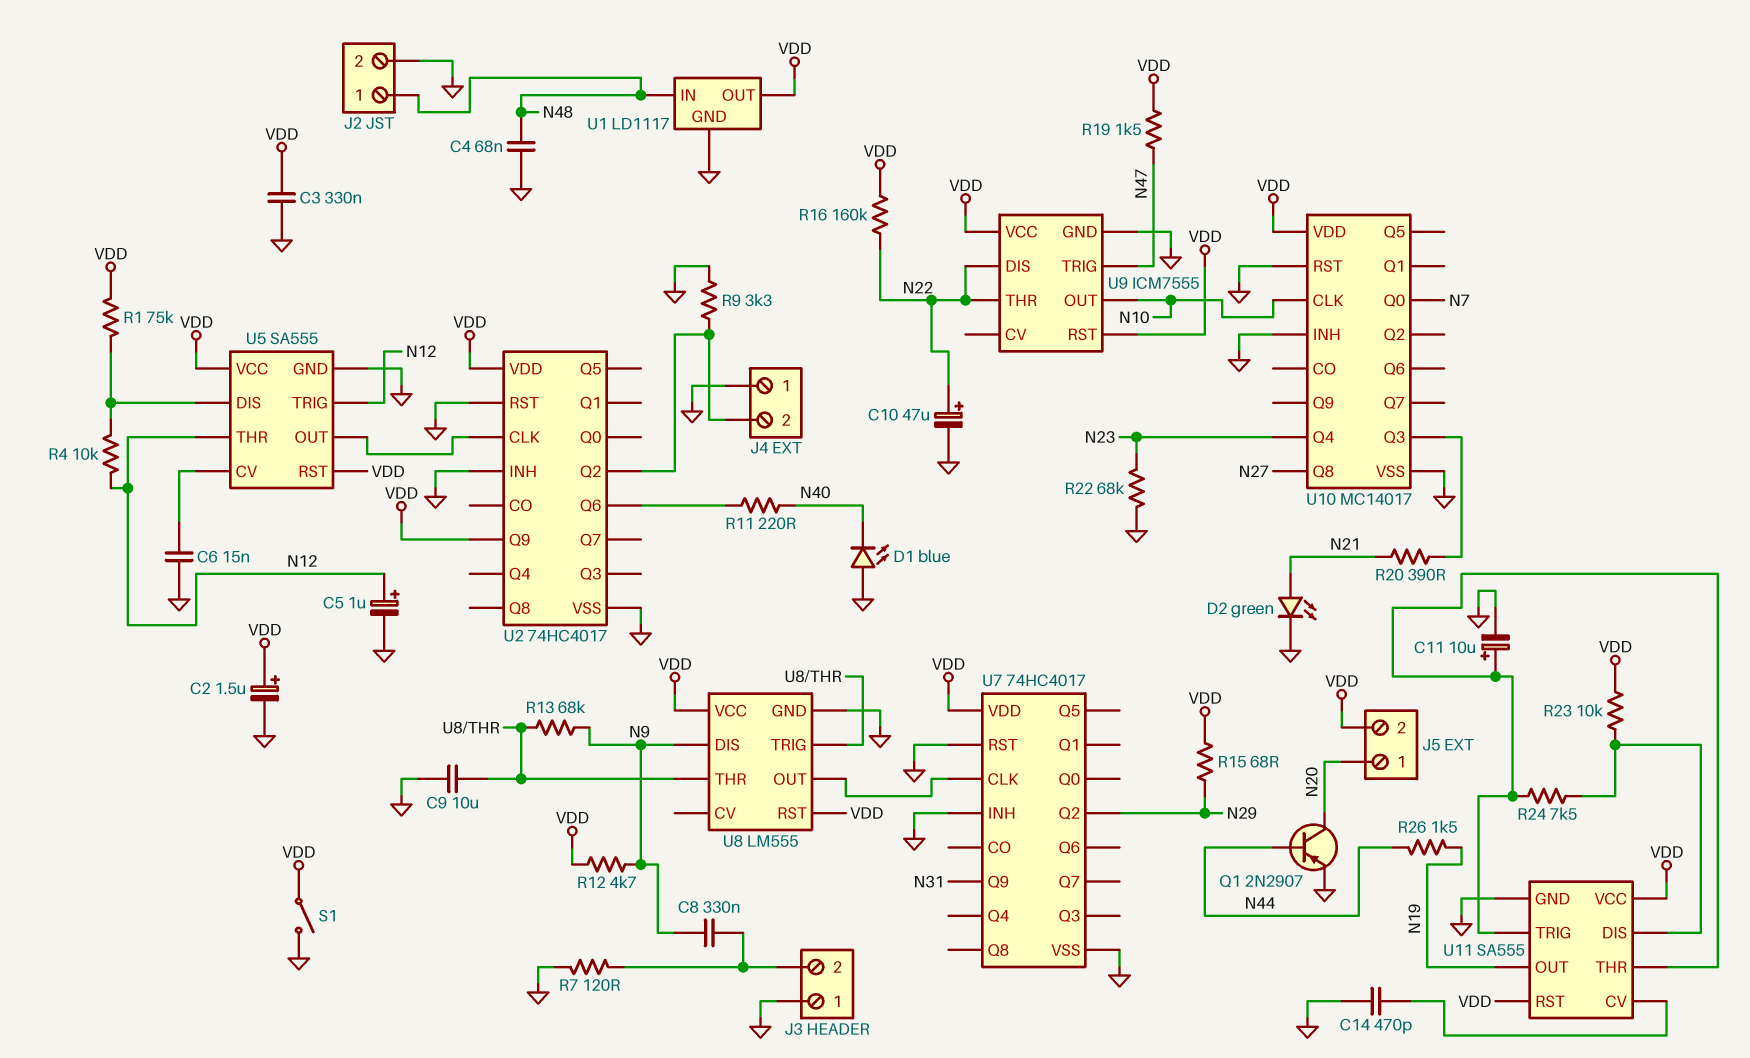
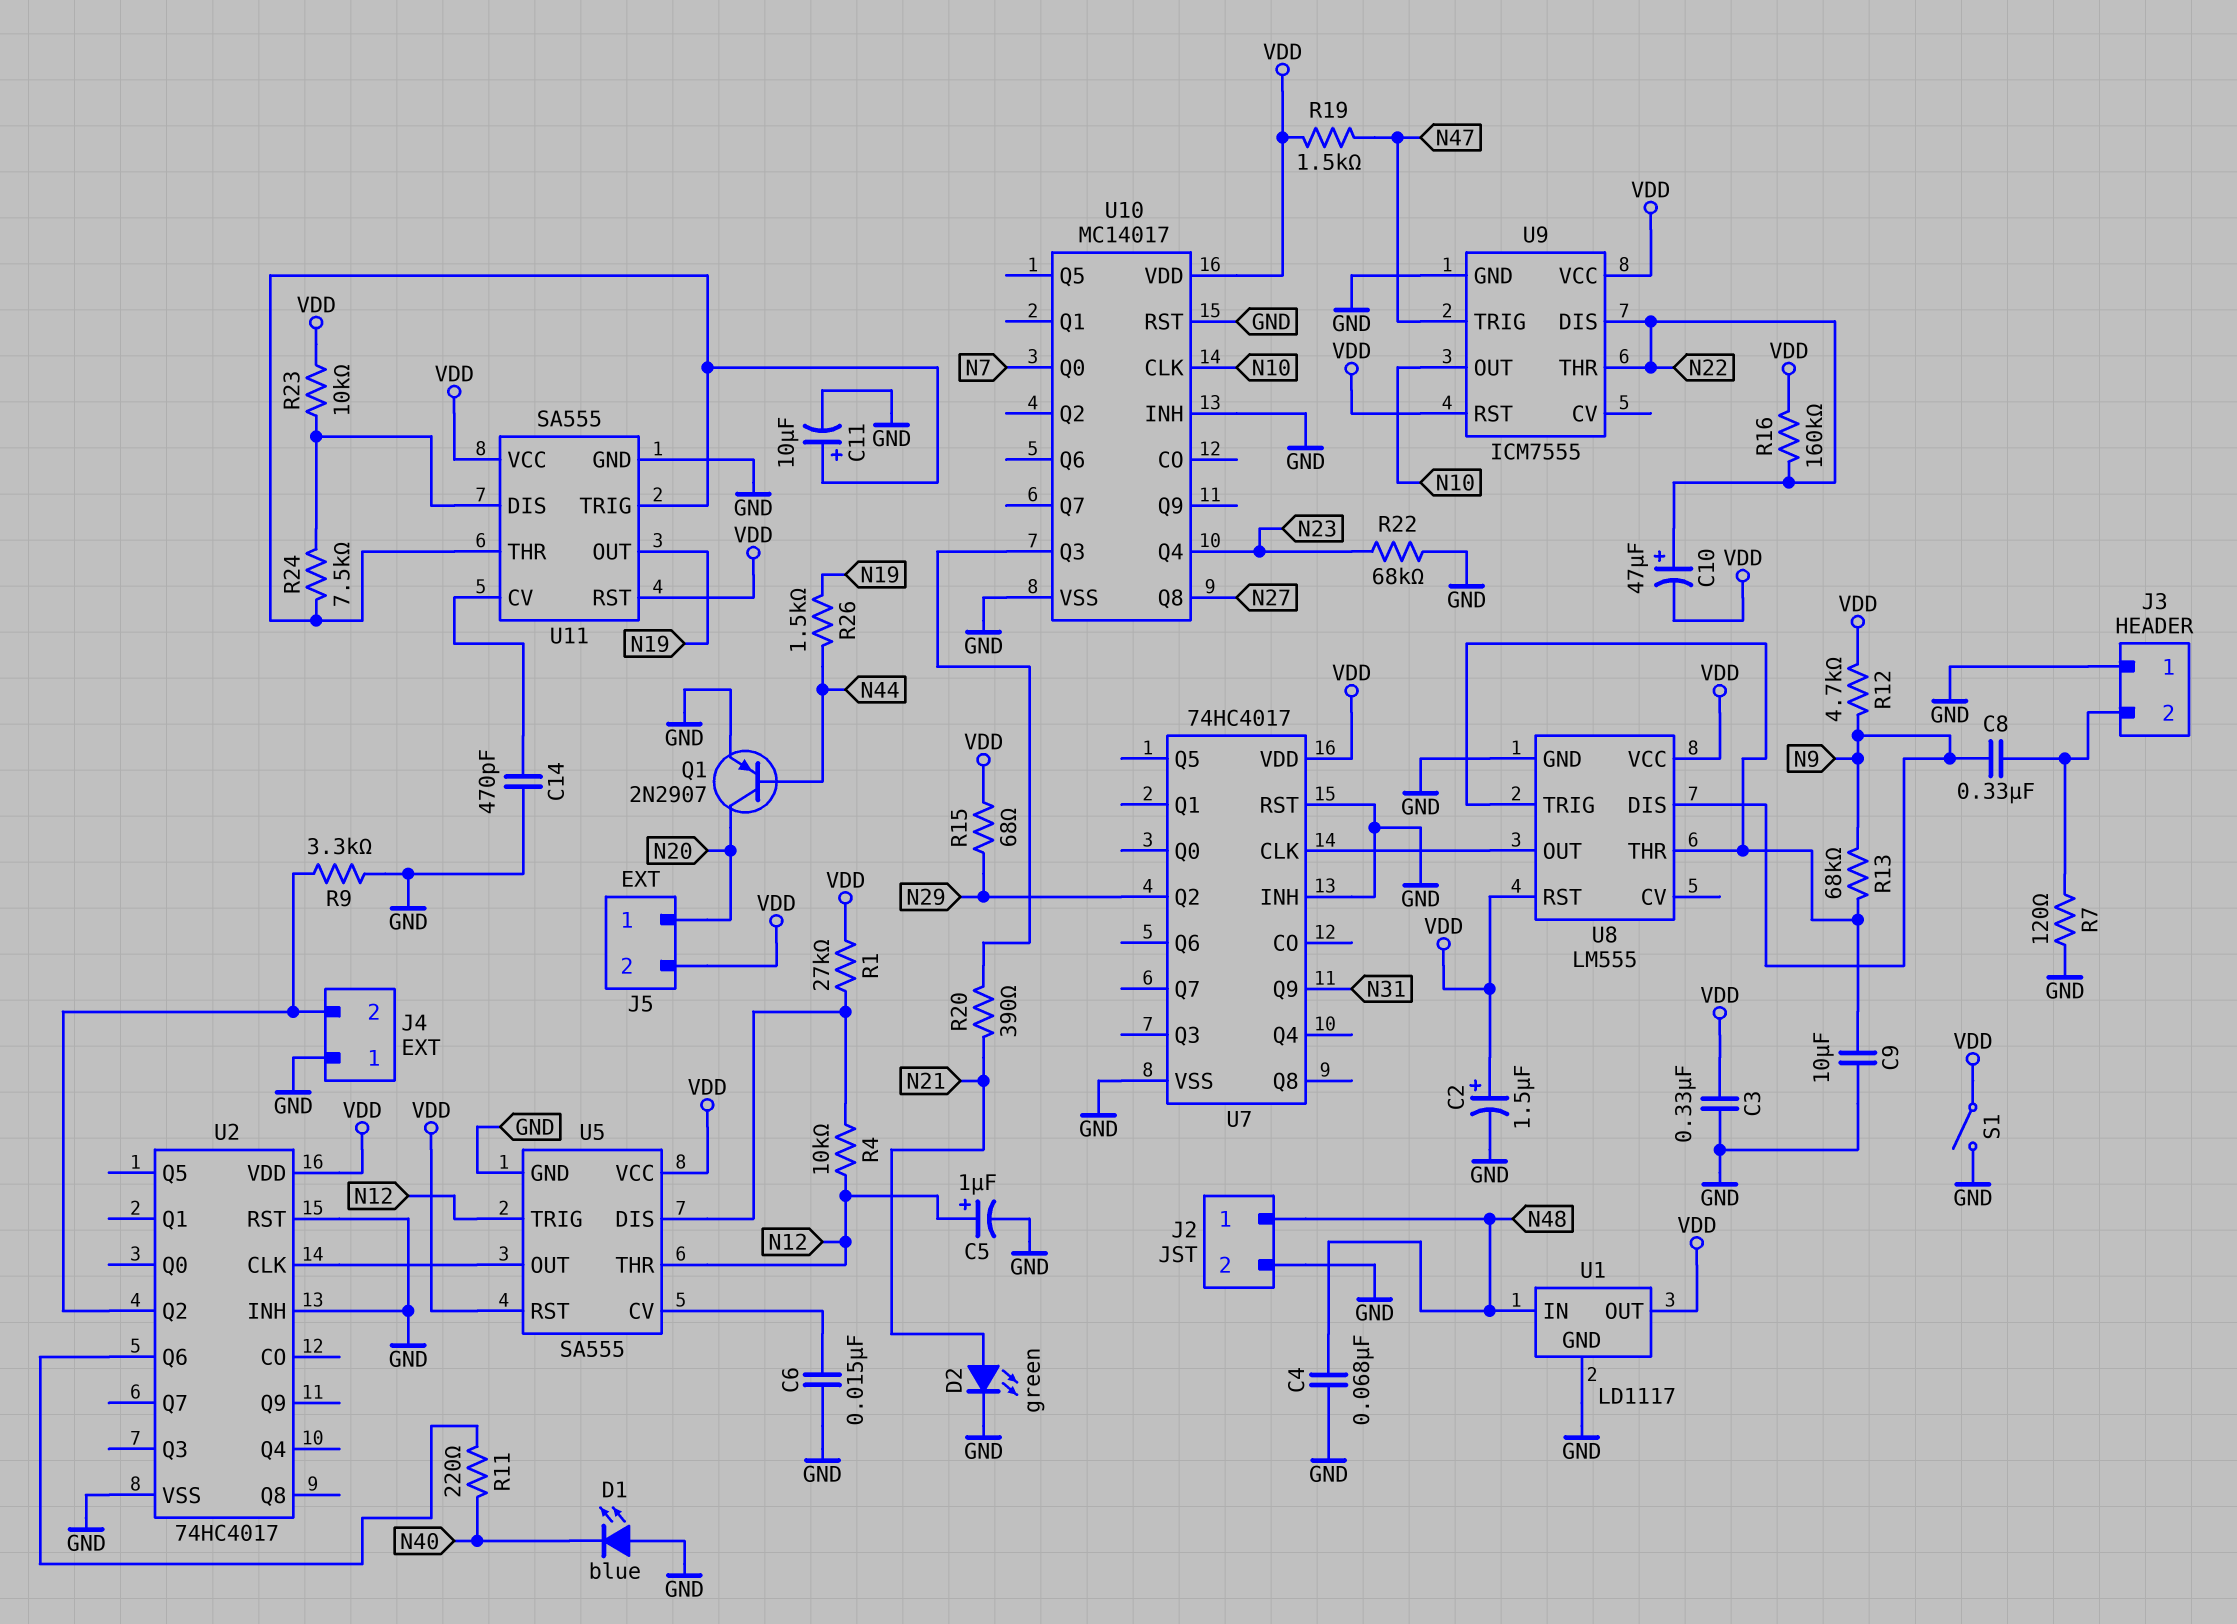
C10: 47uF (plus N22, minus GND) -> 47uF (plus N22, minus VDD)
R1: 75k (U5/DIS, VDD) -> 27k (U5/DIS, VDD)
U2 pin Q9: VDD -> none

